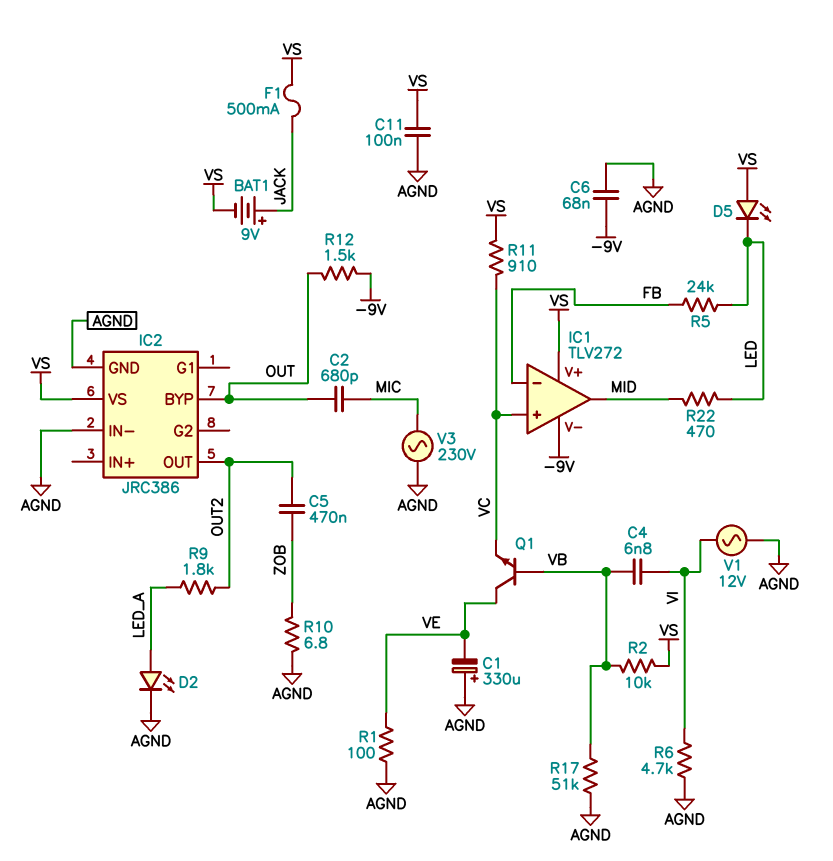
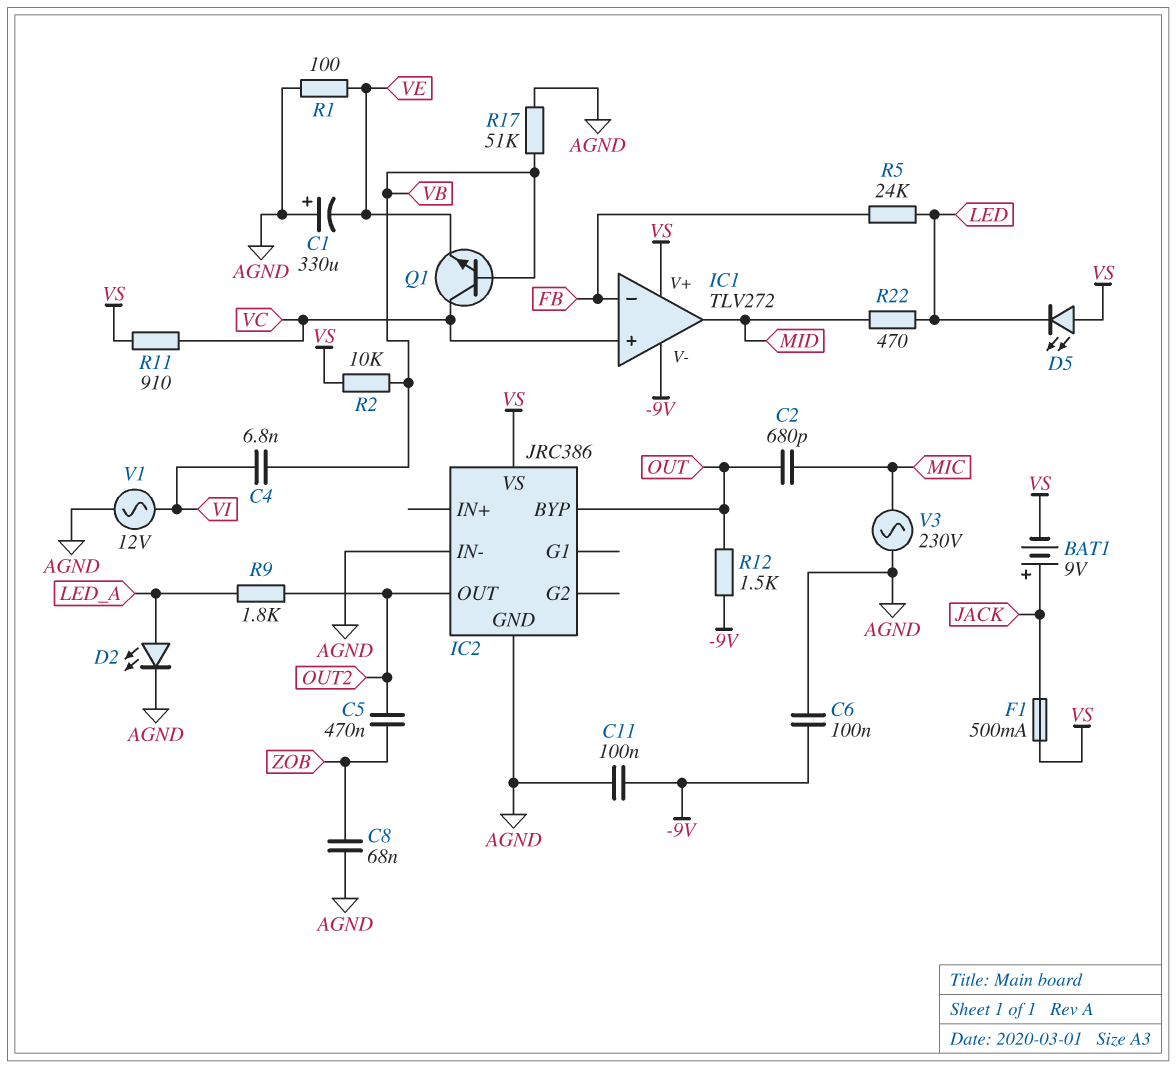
C6: 68nF (-9V, AGND) -> 100nF (-9V, AGND)
C8: none -> 68nF (AGND, ZOB)
C11: 100nF (AGND, VS) -> 100nF (-9V, AGND)
Q1: NPN (B VB, C VE, E VC) -> NPN (B VB, C VC, E VE)
R6: 4.7k (AGND, VI) -> none
R10: 6.8 (AGND, ZOB) -> none

